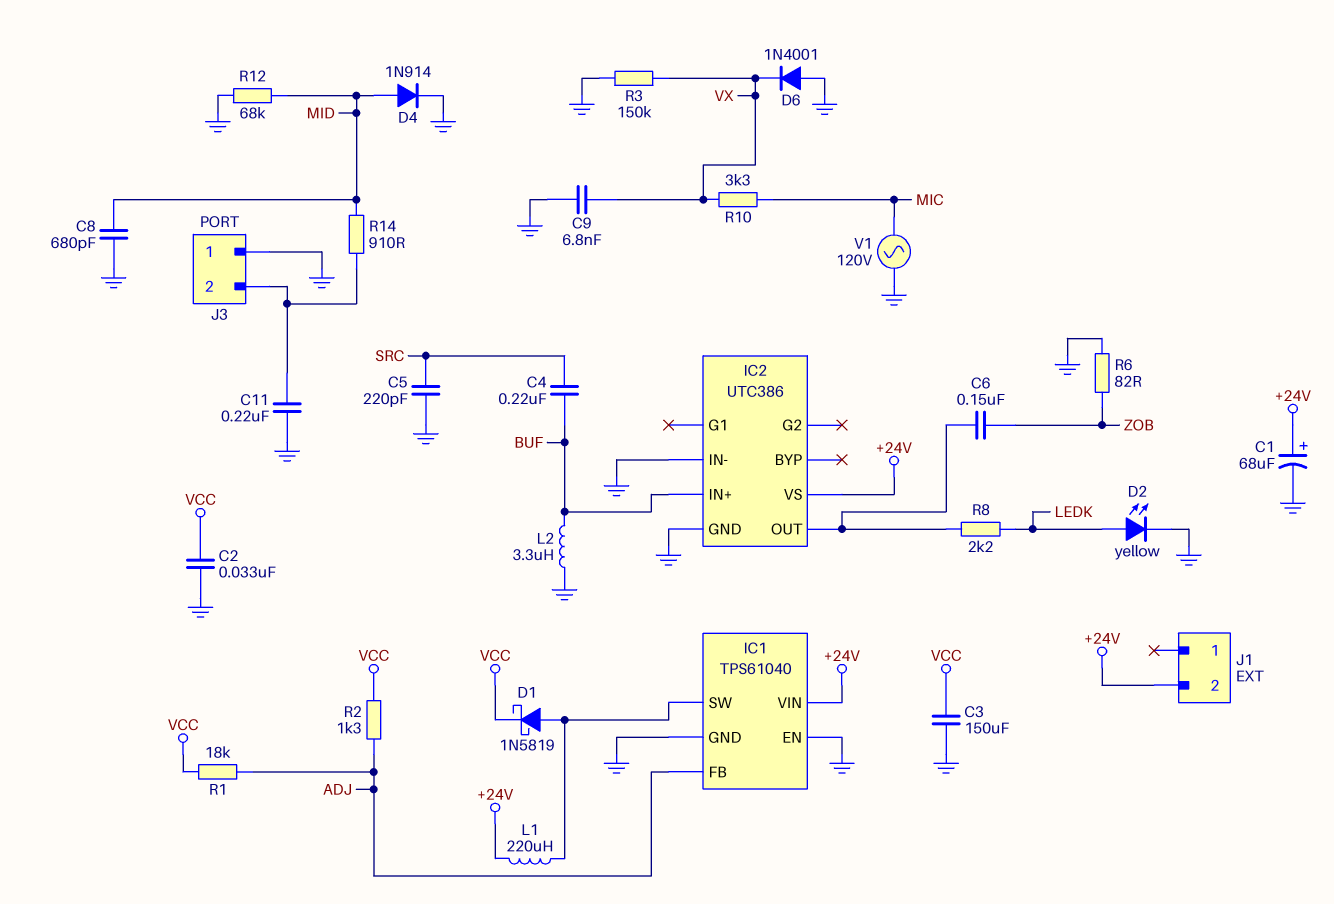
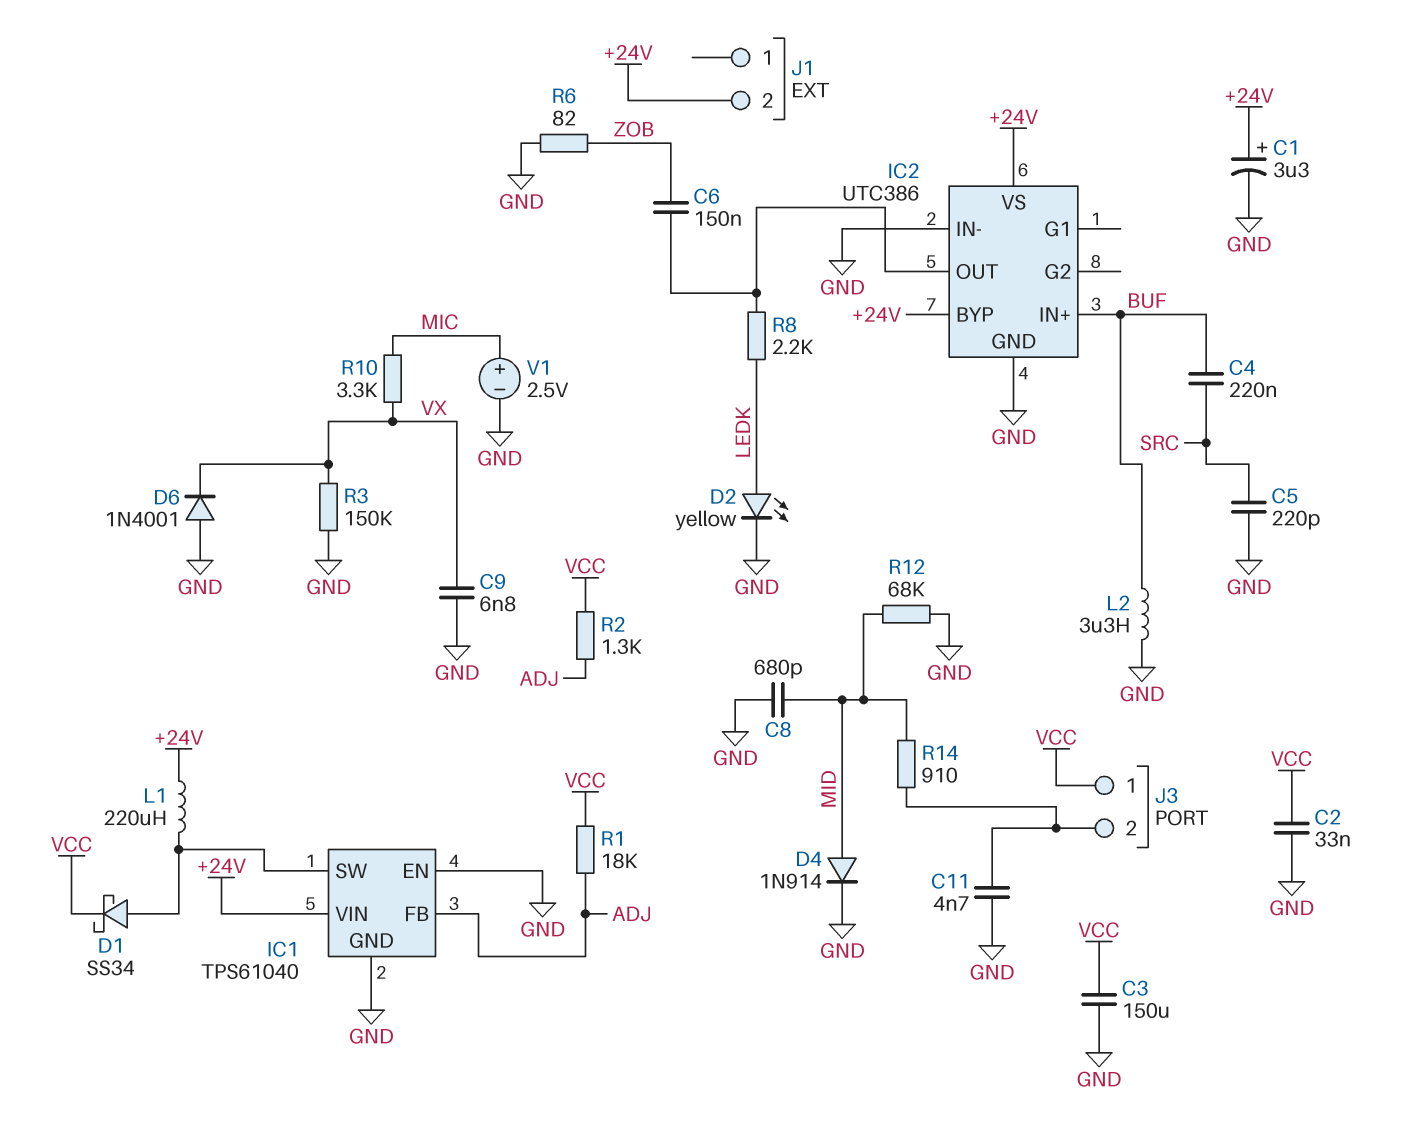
C1: 68uF (plus +24V, minus GND) -> 3.3uF (plus +24V, minus GND)
C11: 220nF (GND, J3/2) -> 4.7nF (GND, J3/2)
D1: schottky 1N5819 (A IC1/SW, K VCC) -> schottky SS34 (A IC1/SW, K VCC)
IC2 pin BYP: none -> +24V
J3 pin 1: GND -> VCC
V1: AC 120V (GND, MIC) -> 2.5V (plus MIC, minus GND)

